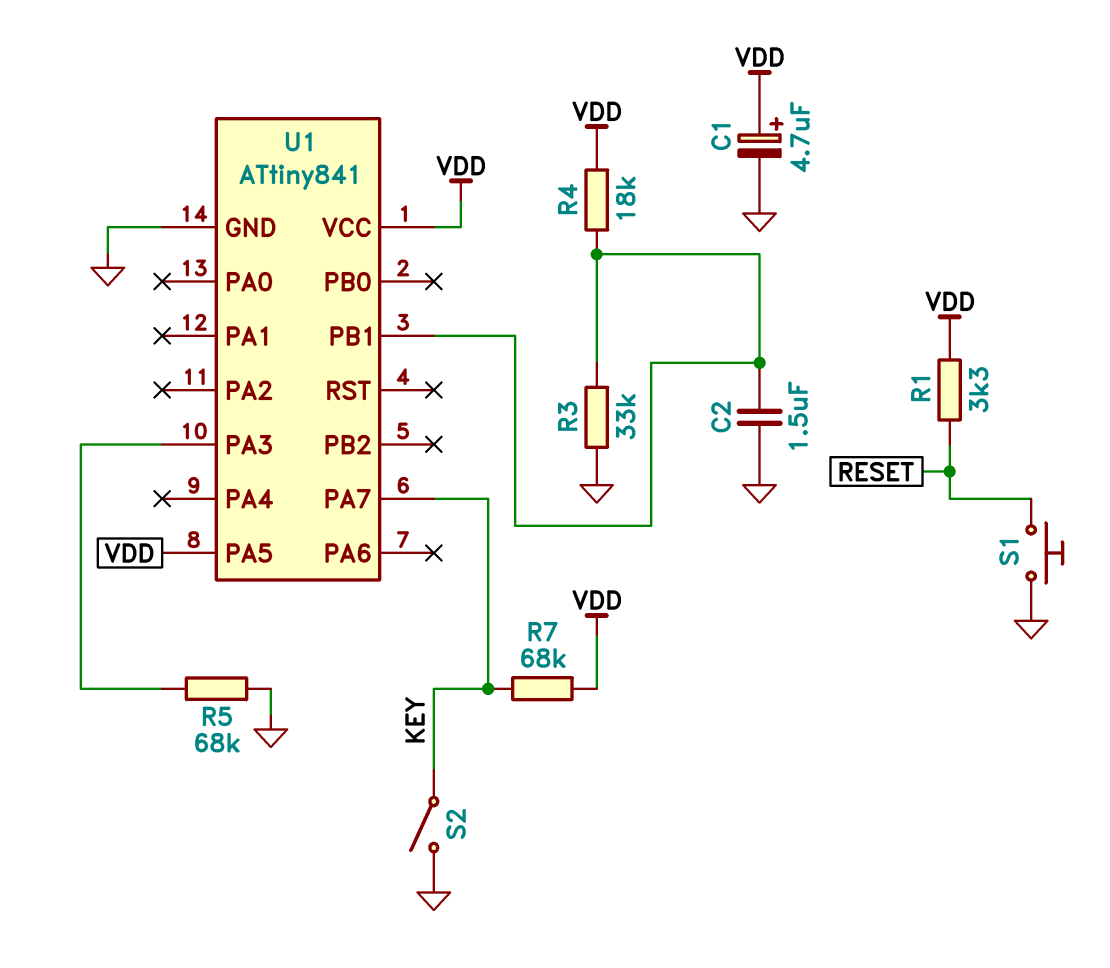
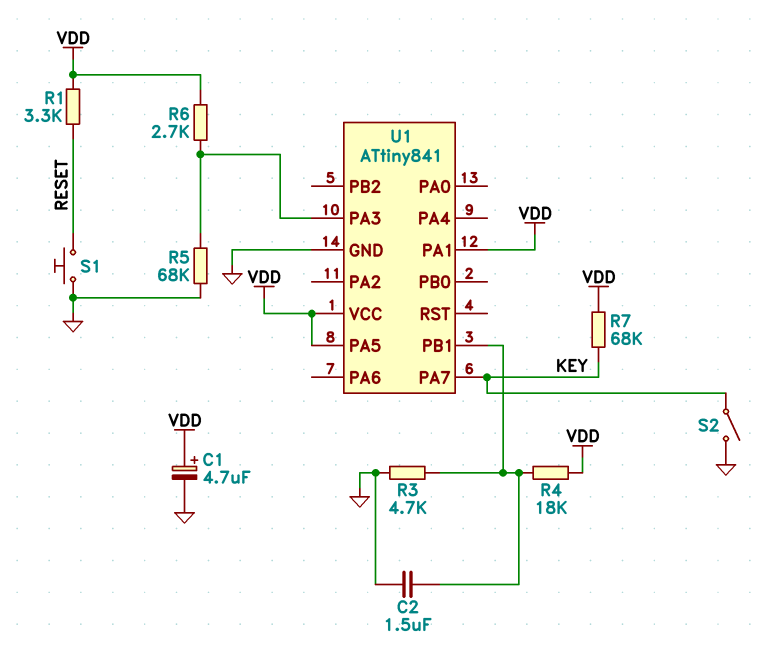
R3: 33k (GND, U1/PB1) -> 4.7k (GND, U1/PB1)
R6: none -> 2.7k (U1/PA3, VDD)
U1 pin PA1: none -> VDD

